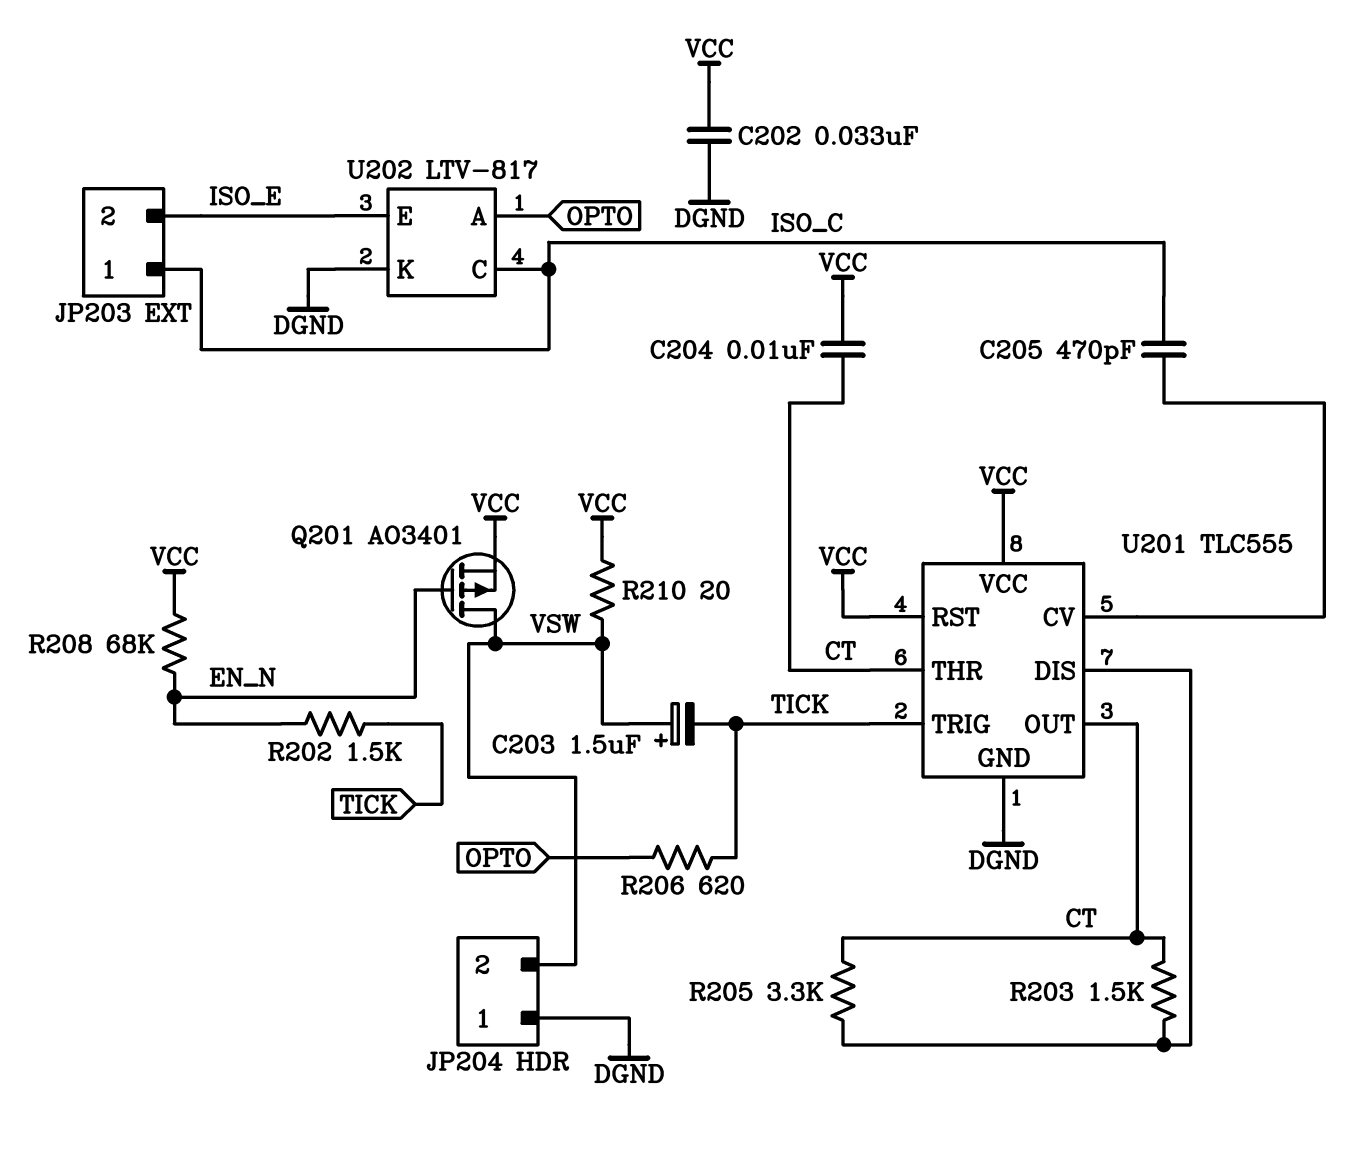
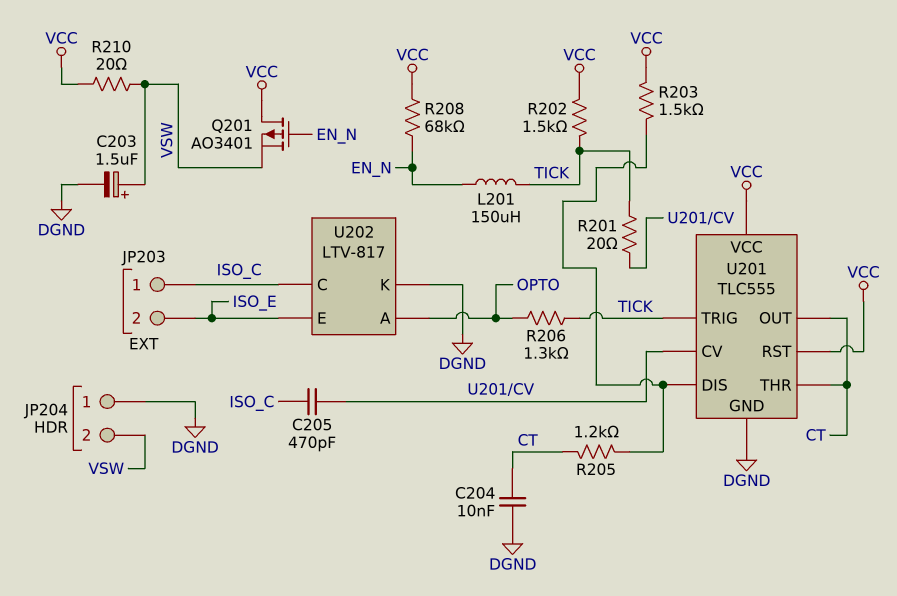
C202: 33nF (DGND, VCC) -> none
C203: 1.5uF (plus VSW, minus TICK) -> 1.5uF (plus VSW, minus DGND)
C204: 10nF (CT, VCC) -> 10nF (CT, DGND)
L201: none -> 150uH (EN_N, TICK)
Q201: PMOS AO3401 (G EN_N, D VSW, S VCC) -> PMOS AO3401 (G EN_N, D VCC, S VSW)
R201: none -> 20 (TICK, U201/CV)
R202: 1.5k (EN_N, TICK) -> 1.5k (TICK, VCC)
R203: 1.5k (CT, U201/DIS) -> 1.5k (U201/DIS, VCC)
R205: 3.3k (CT, U201/DIS) -> 1.2k (CT, U201/DIS)
R206: 620 (OPTO, TICK) -> 1.3k (OPTO, TICK)

